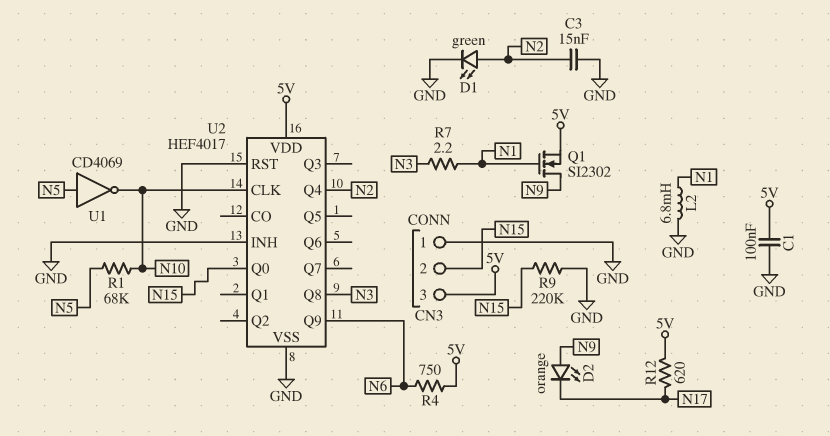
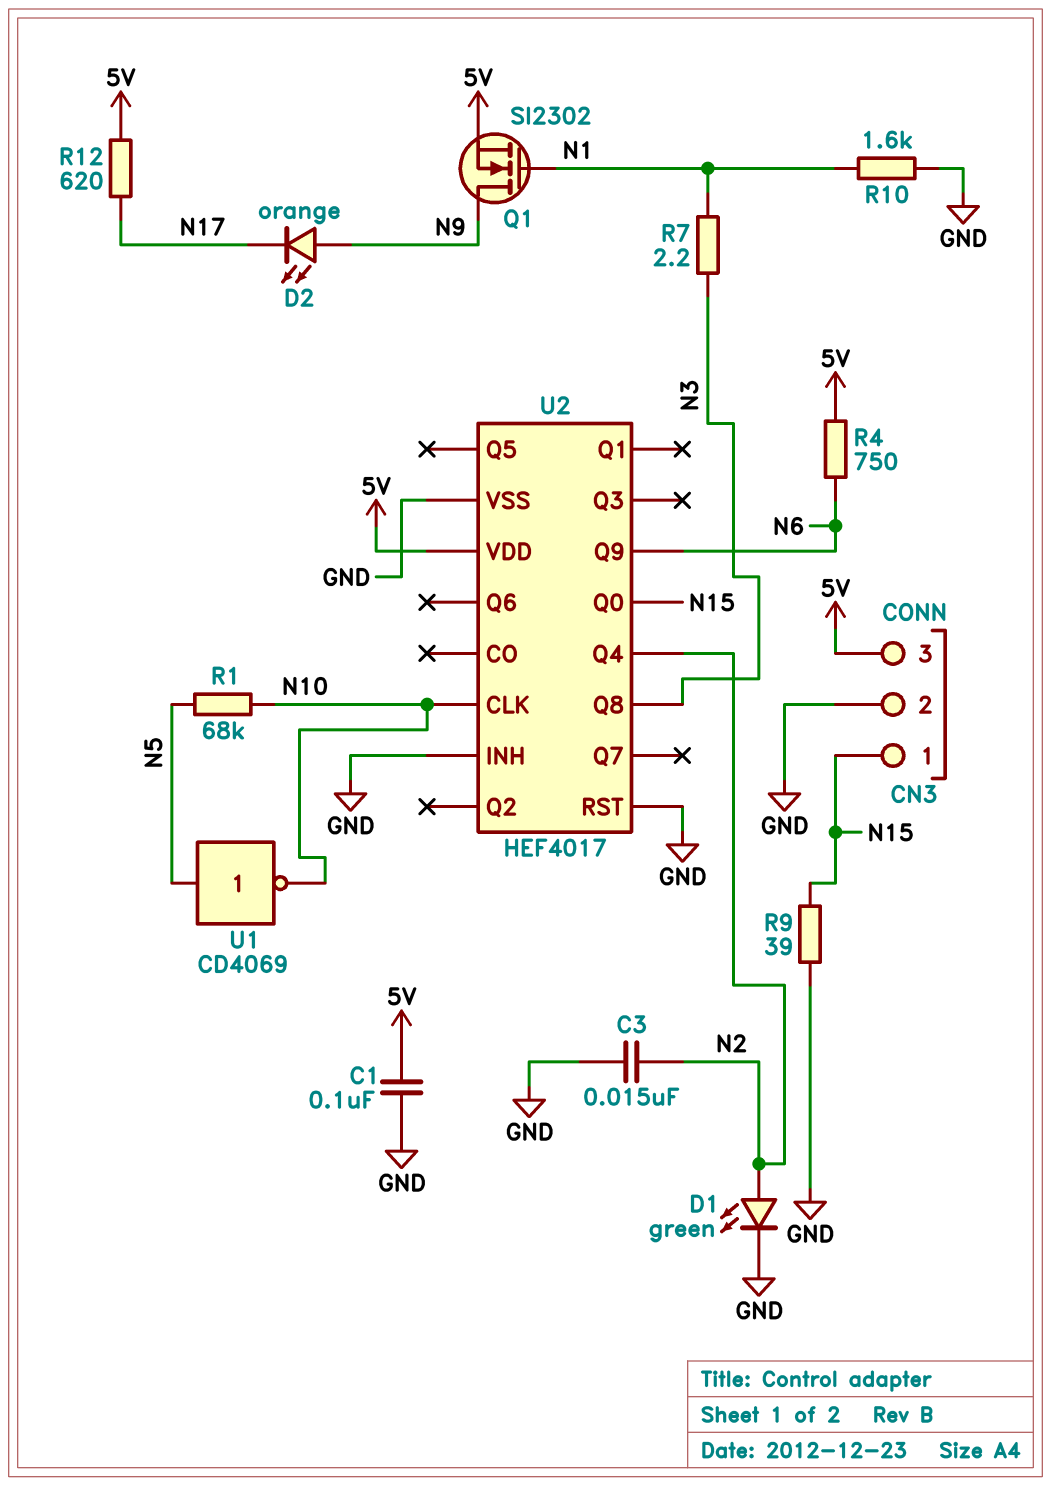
CN3 pin 1: GND -> N15
CN3 pin 2: N15 -> GND
L2: 6.8mH (GND, N1) -> none
R9: 220k (GND, N15) -> 39 (GND, N15)
R10: none -> 1.6k (GND, N1)

